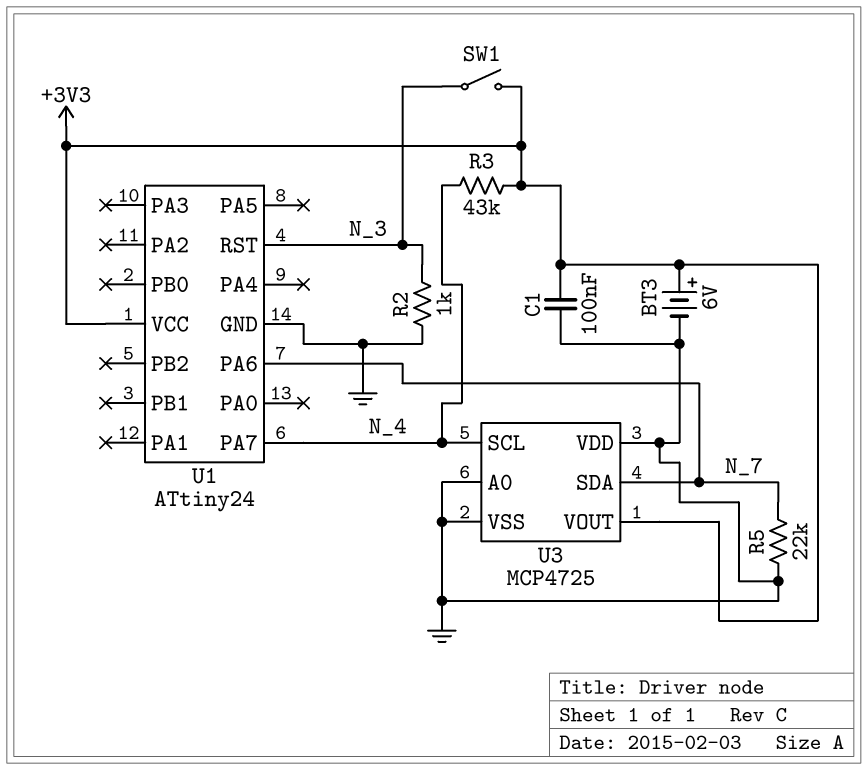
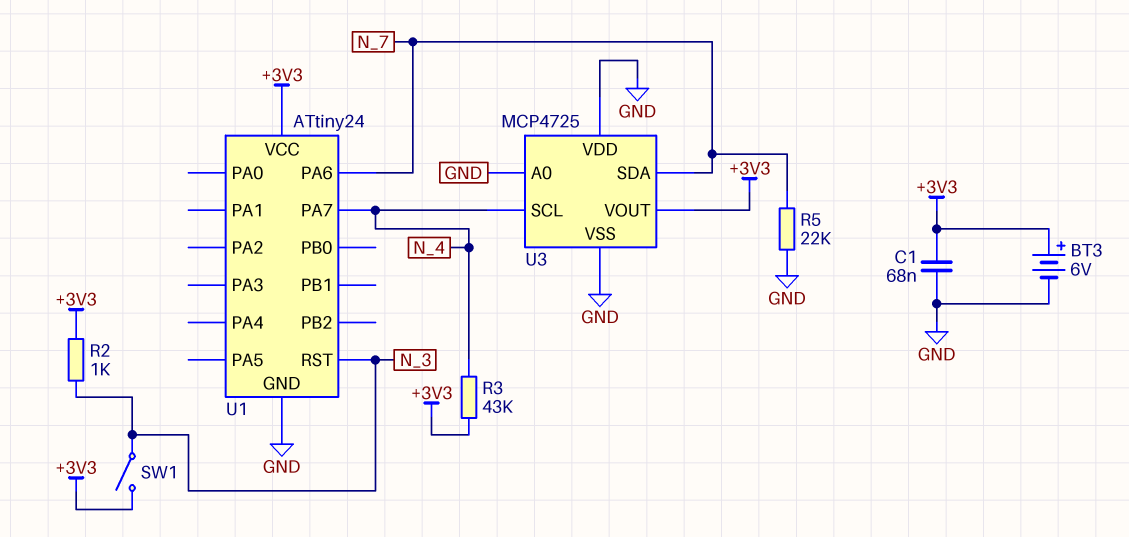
C1: 100nF (+3V3, GND) -> 68nF (+3V3, GND)
R2: 1k (GND, N_3) -> 1k (+3V3, N_3)

